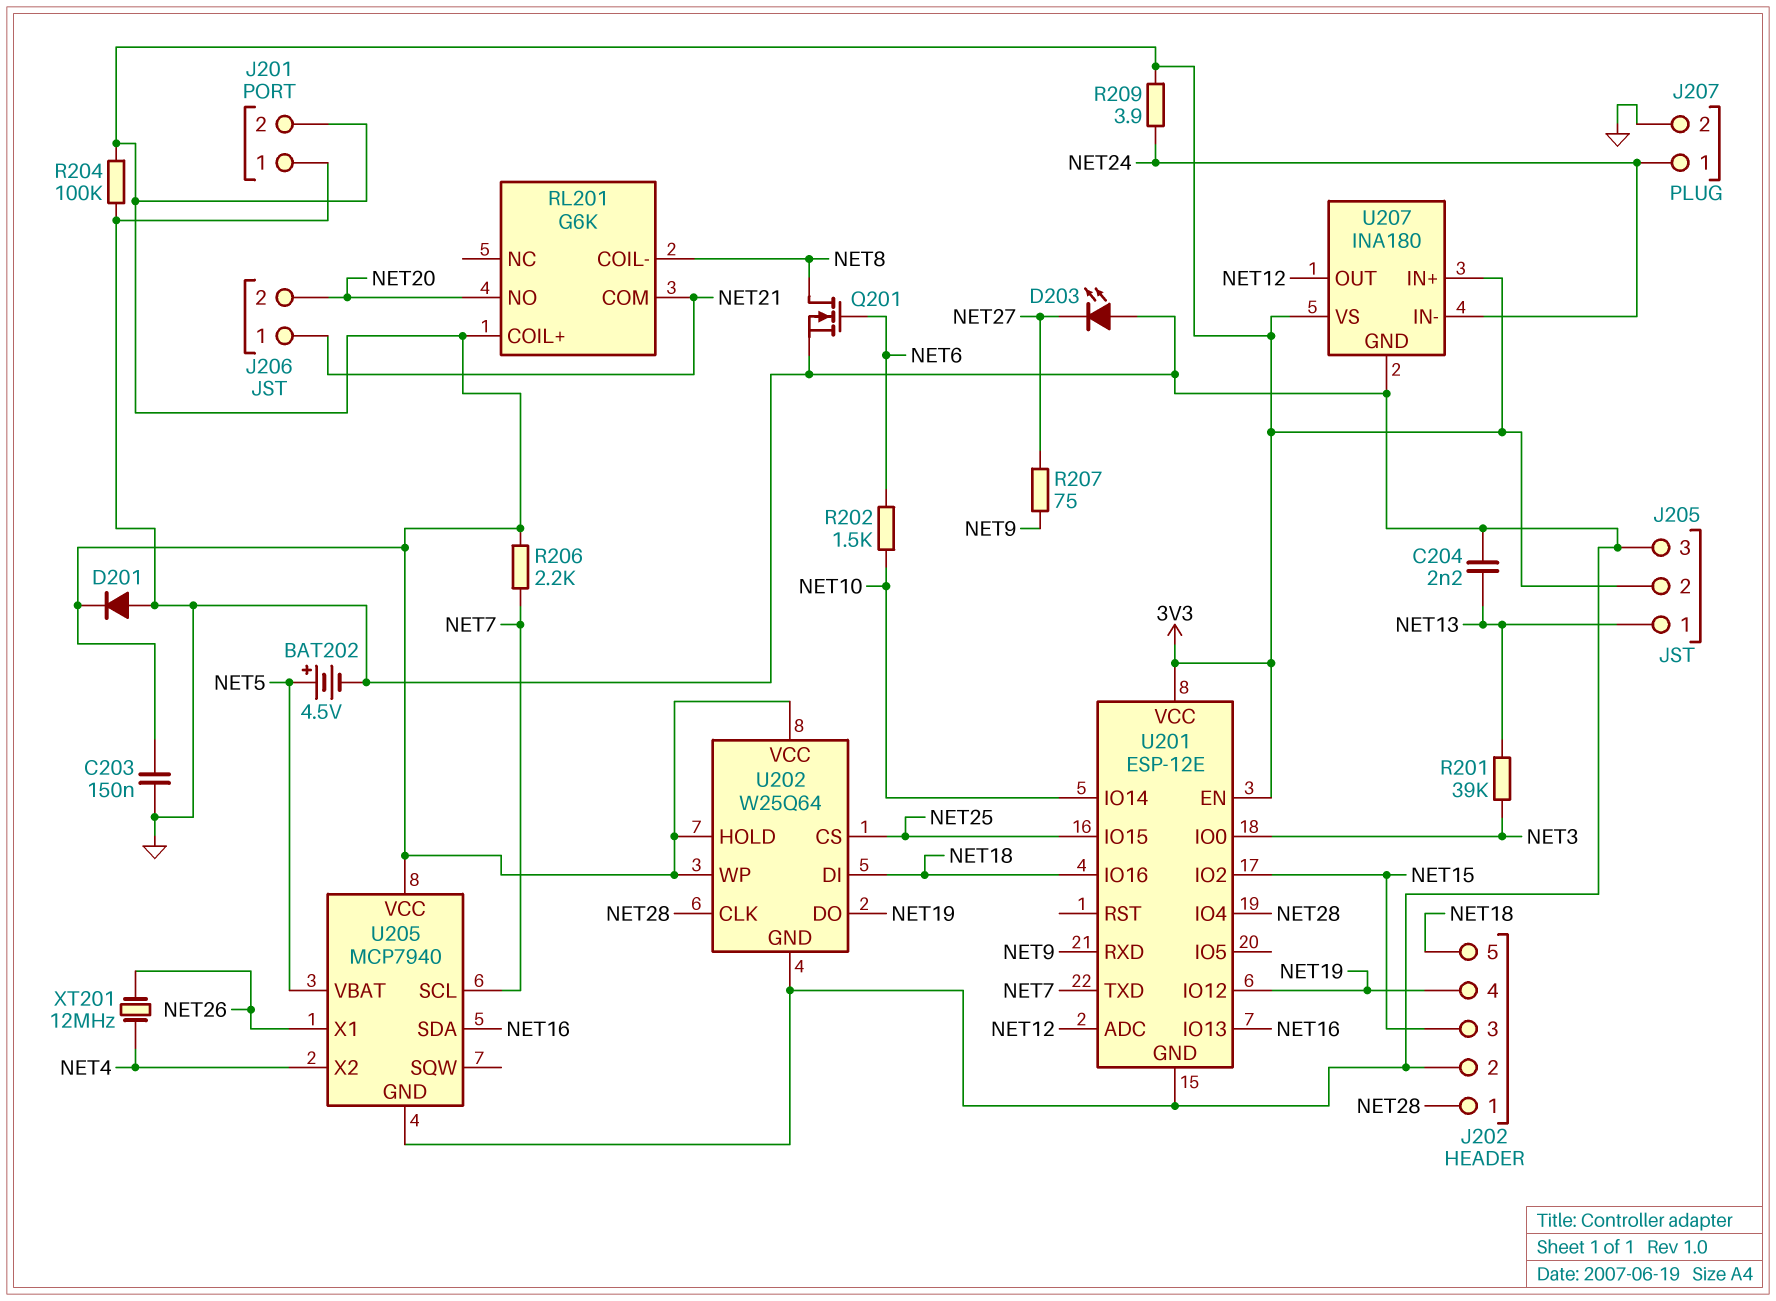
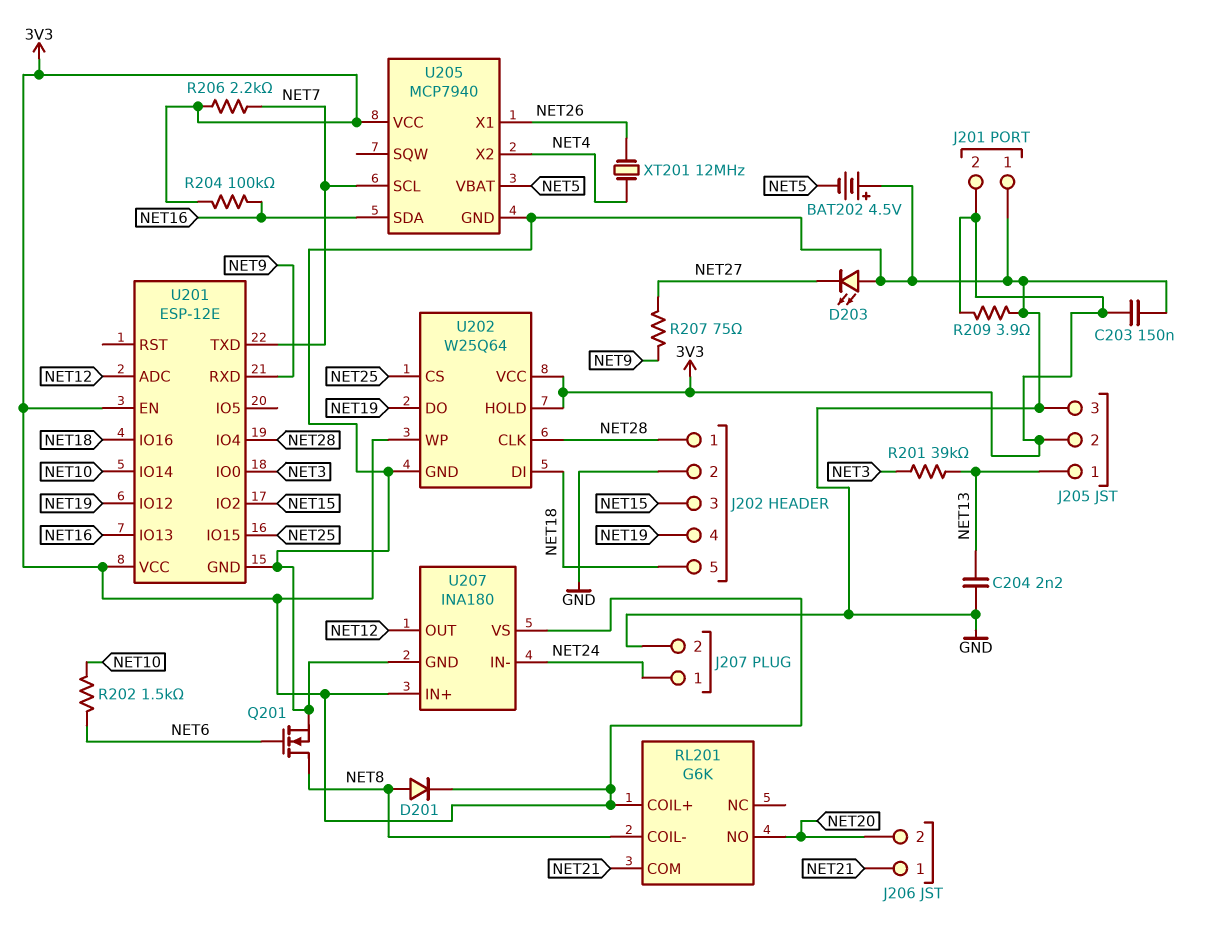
BAT202: 4.5V (plus NET5, minus GND) -> 4.5V (plus GND, minus NET5)
D201: diode (A GND, K 3V3) -> diode (A NET8, K 3V3)
R204: 100k (3V3, GND) -> 100k (3V3, NET16)
R209: 3.9 (3V3, NET24) -> 3.9 (3V3, GND)

